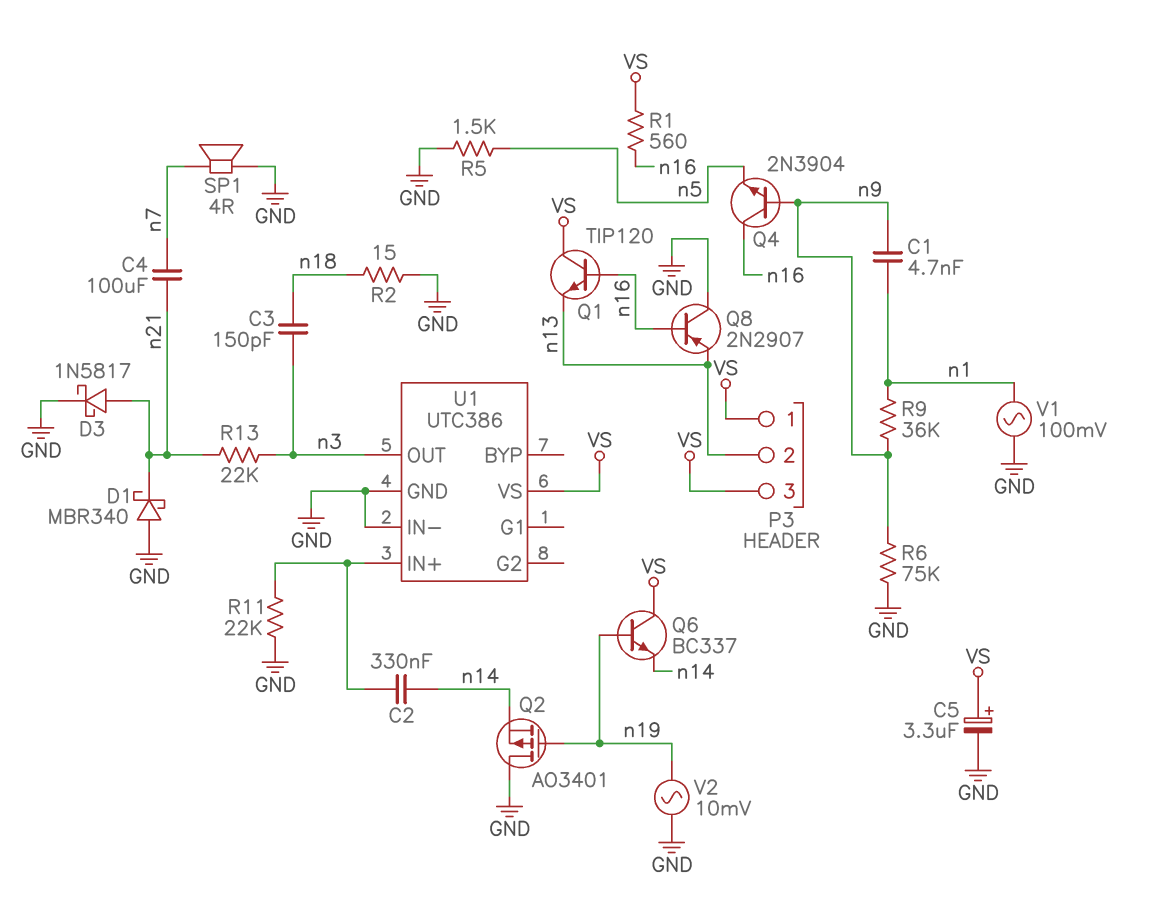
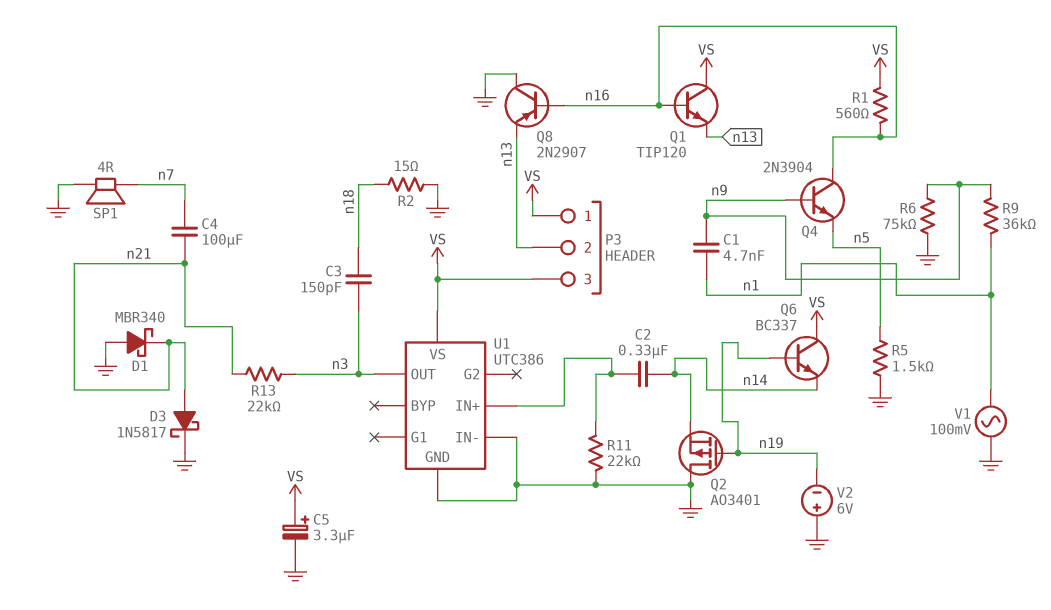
V2: AC 10mV (GND, n19) -> 6V (plus GND, minus n19)

